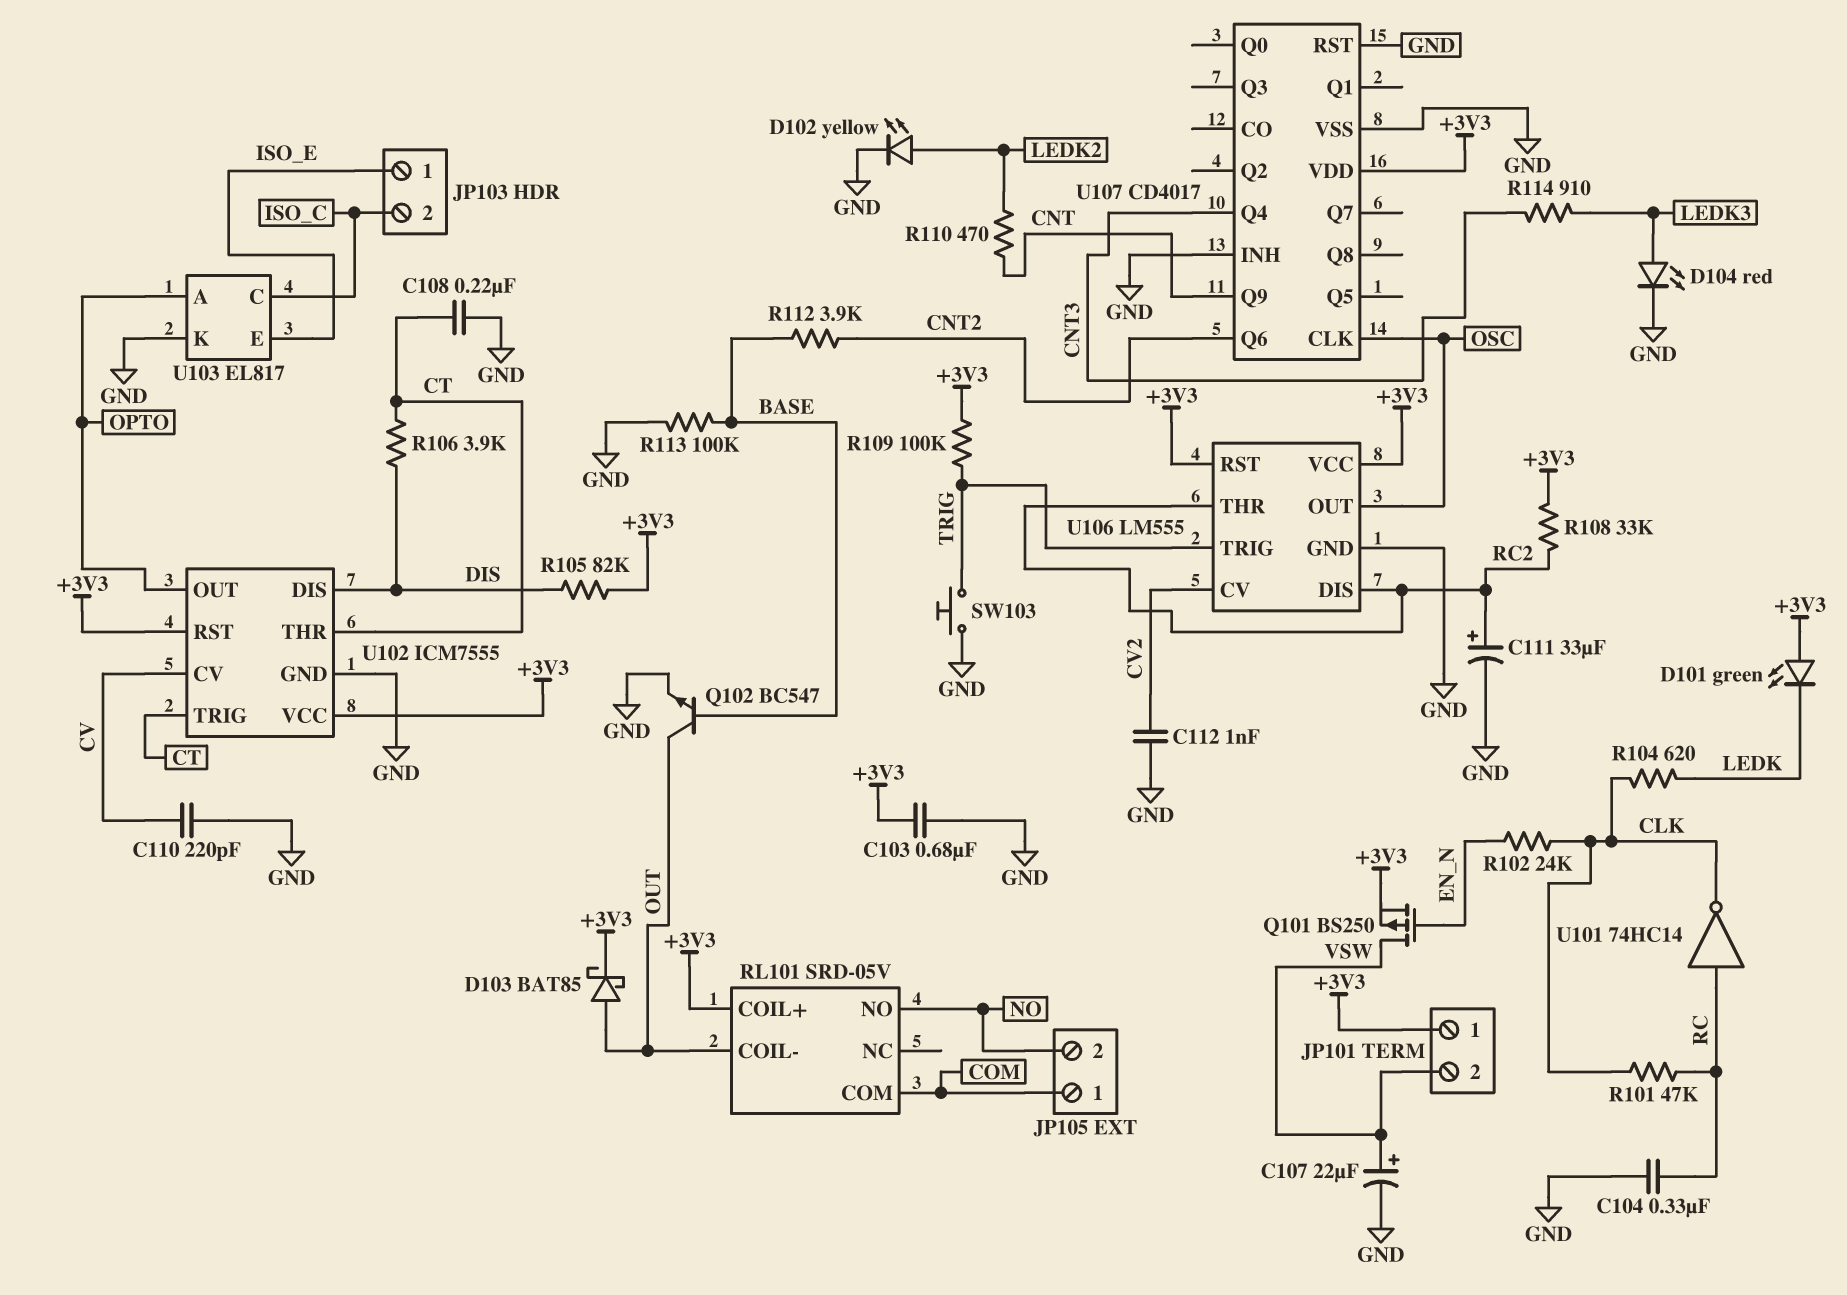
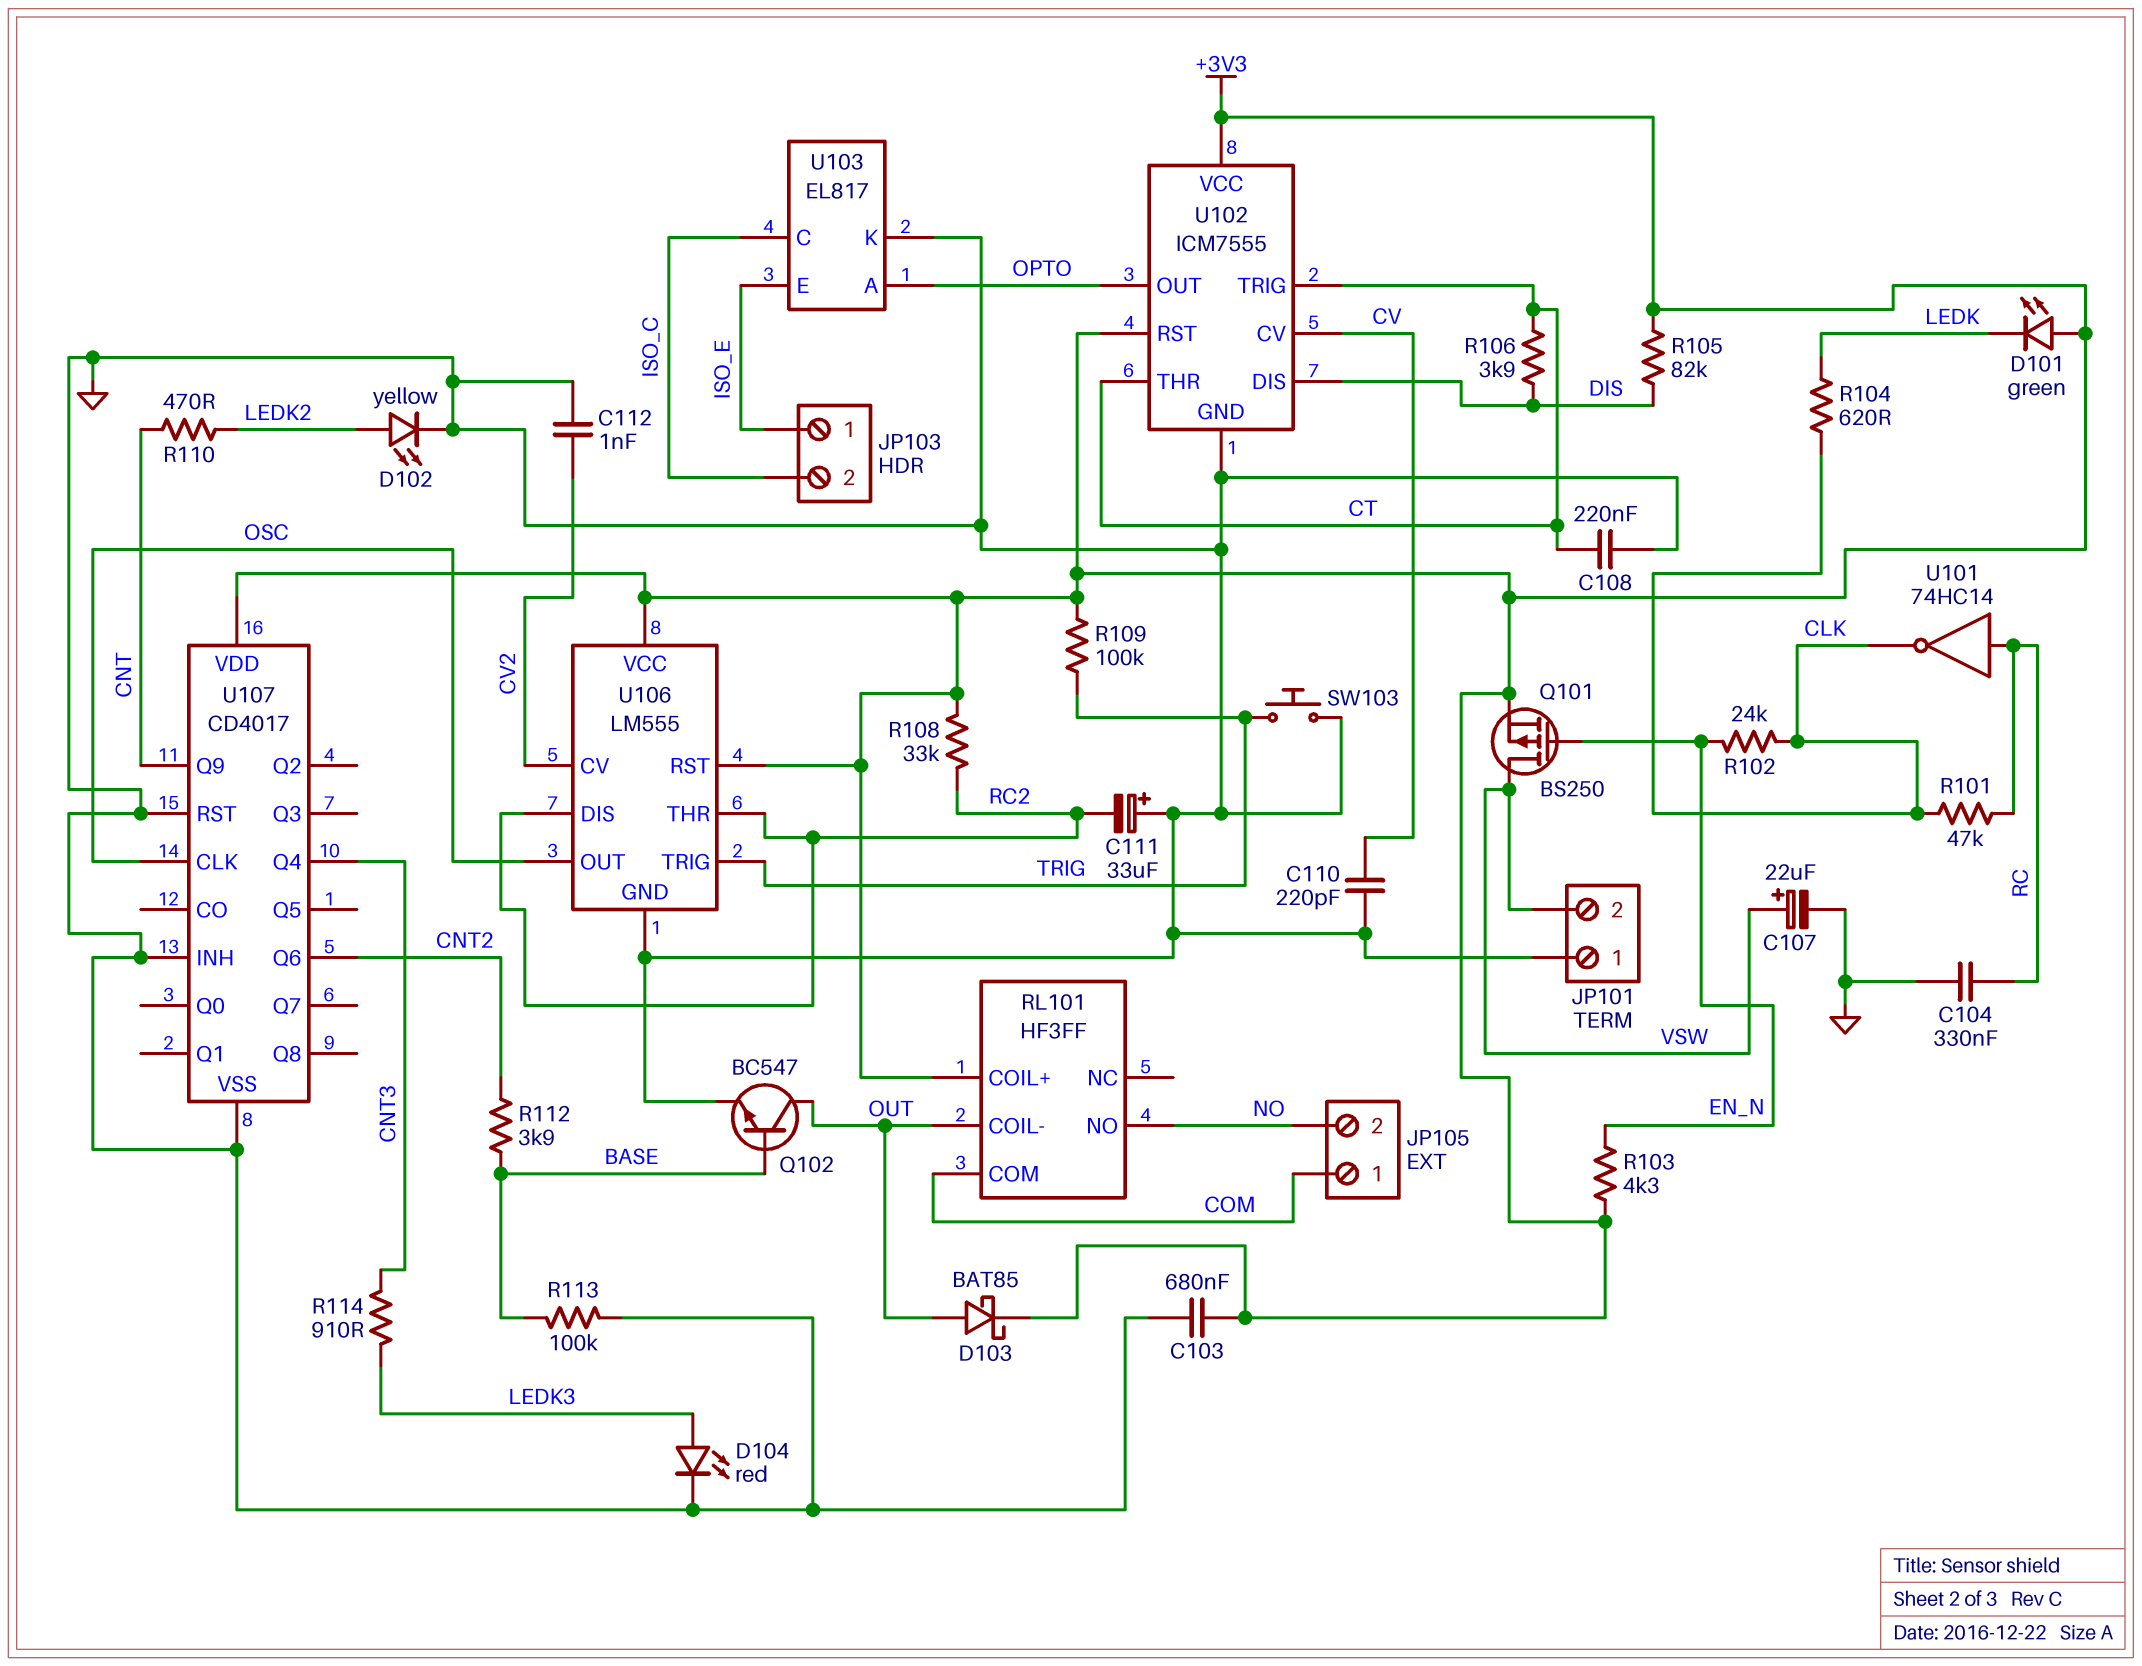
C111: 33uF (plus RC2, minus GND) -> 33uF (plus GND, minus RC2)
JP101 pin 1: +3V3 -> GND
R103: none -> 4.3k (+3V3, EN_N)
RL101: SRD-05V -> HF3FF

